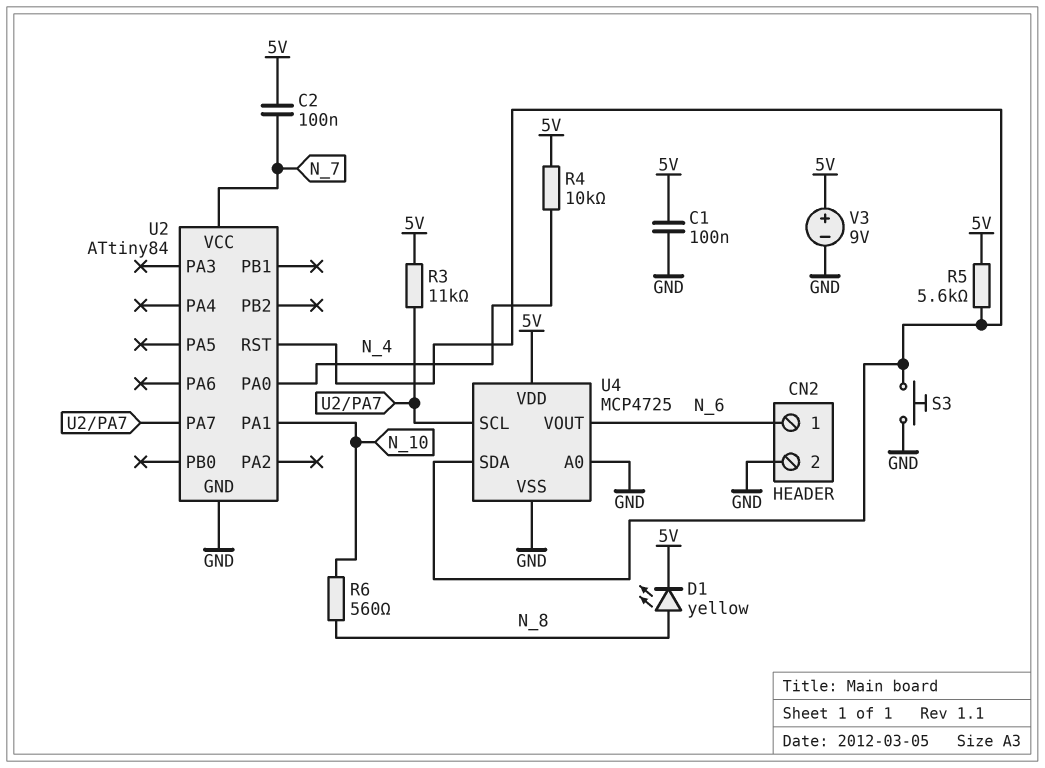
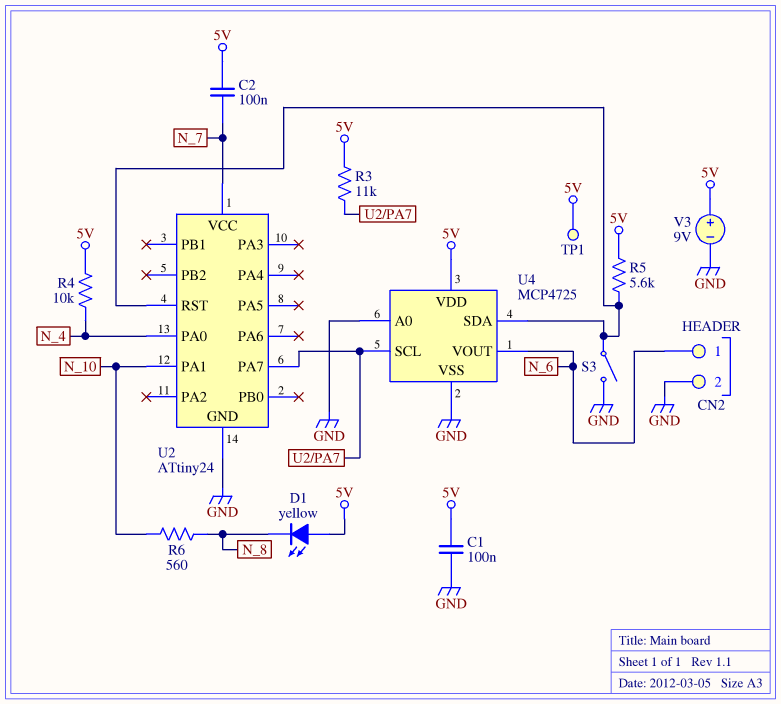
D1: LED yellow (A N_8, K 5V) -> LED yellow (A 5V, K N_8)
S3: button (GND, U2/RST) -> switch (GND, U2/RST)
TP1: none -> test point (5V)
U2: ATtiny84 -> ATtiny24

